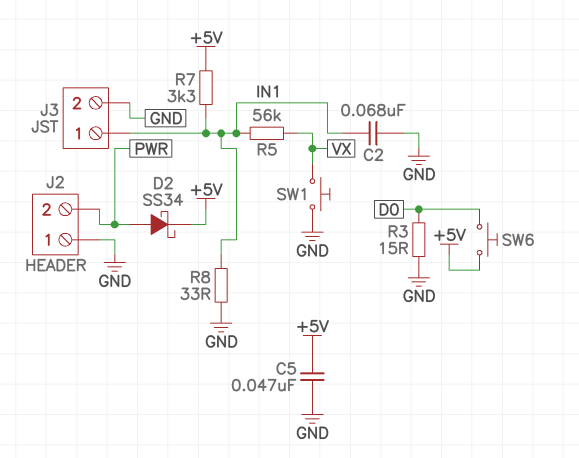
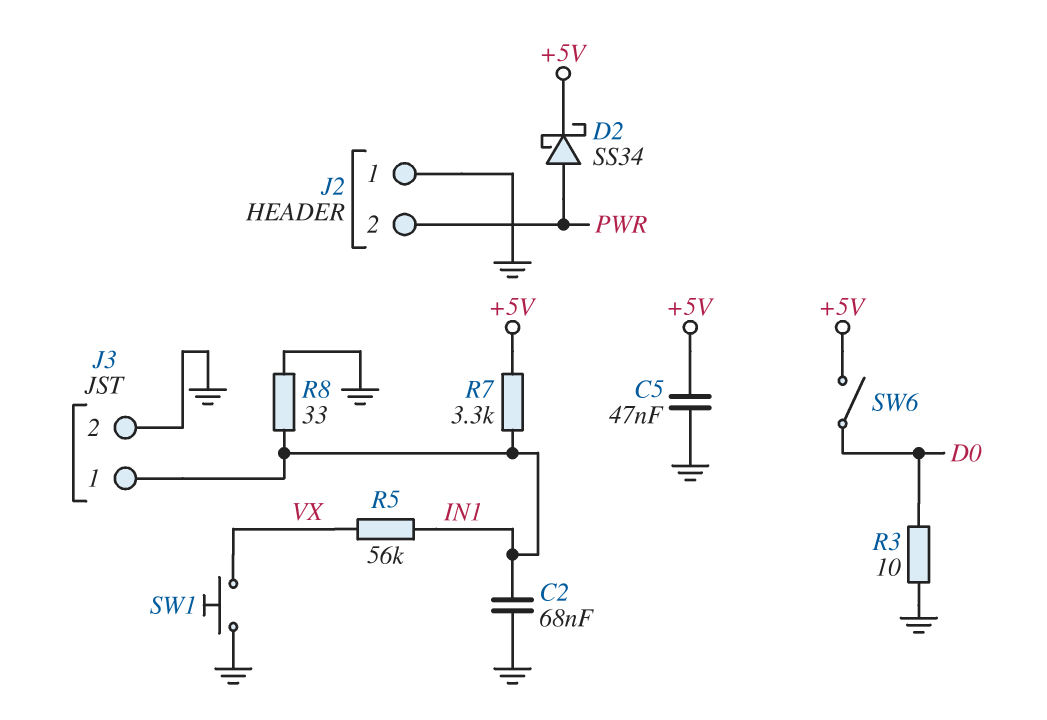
R3: 15 (D0, GND) -> 10 (D0, GND)
SW6: button (+5V, D0) -> switch (+5V, D0)

